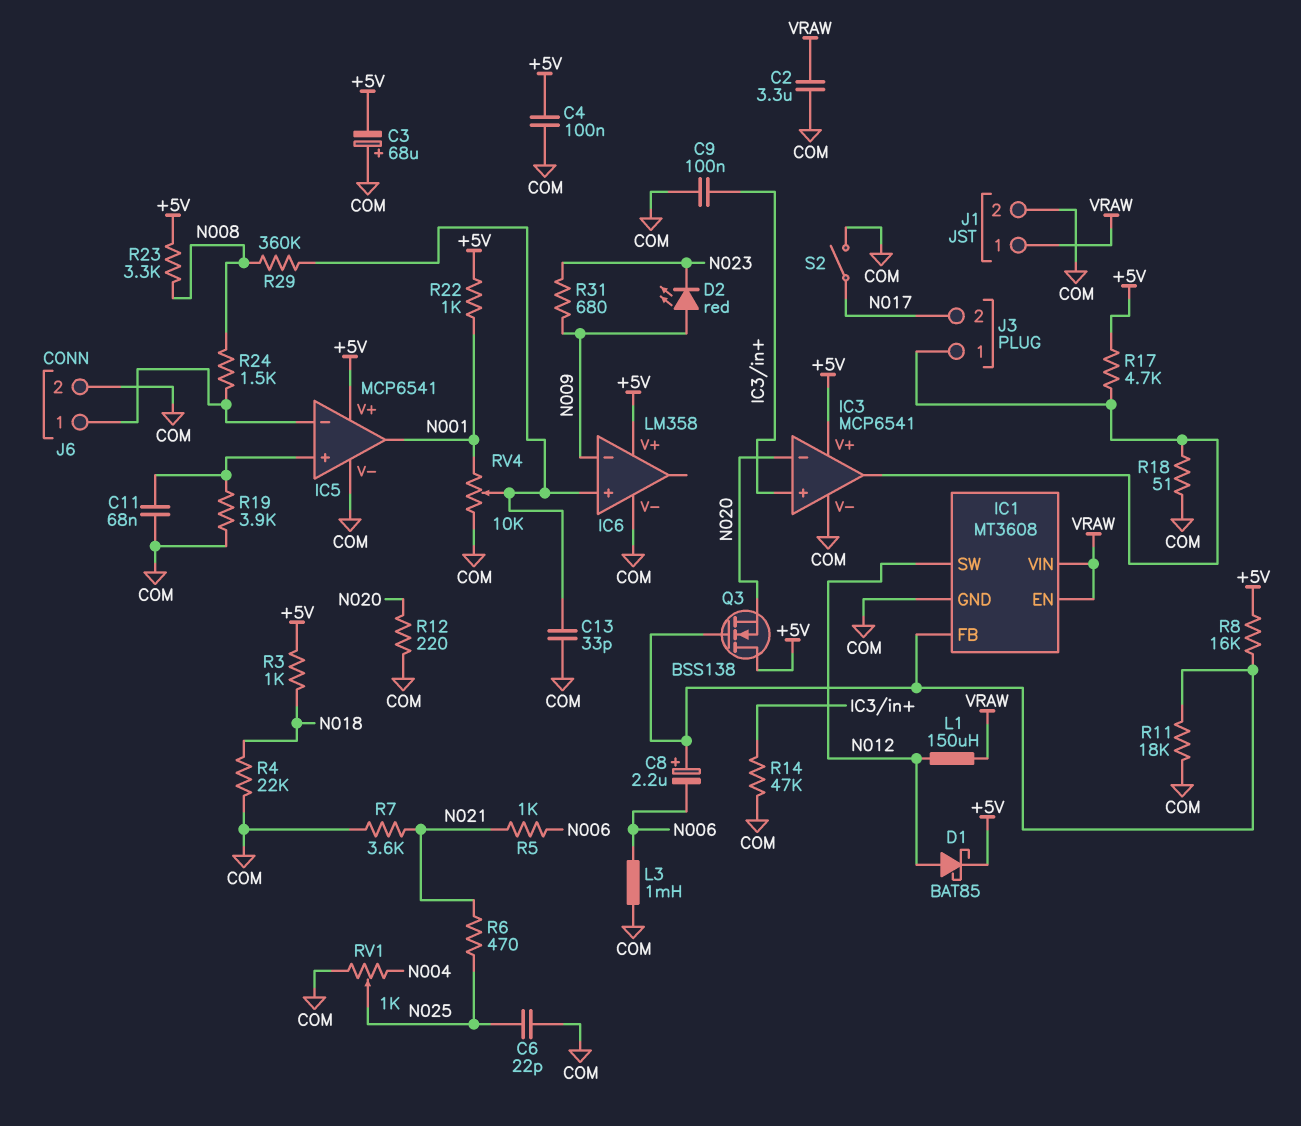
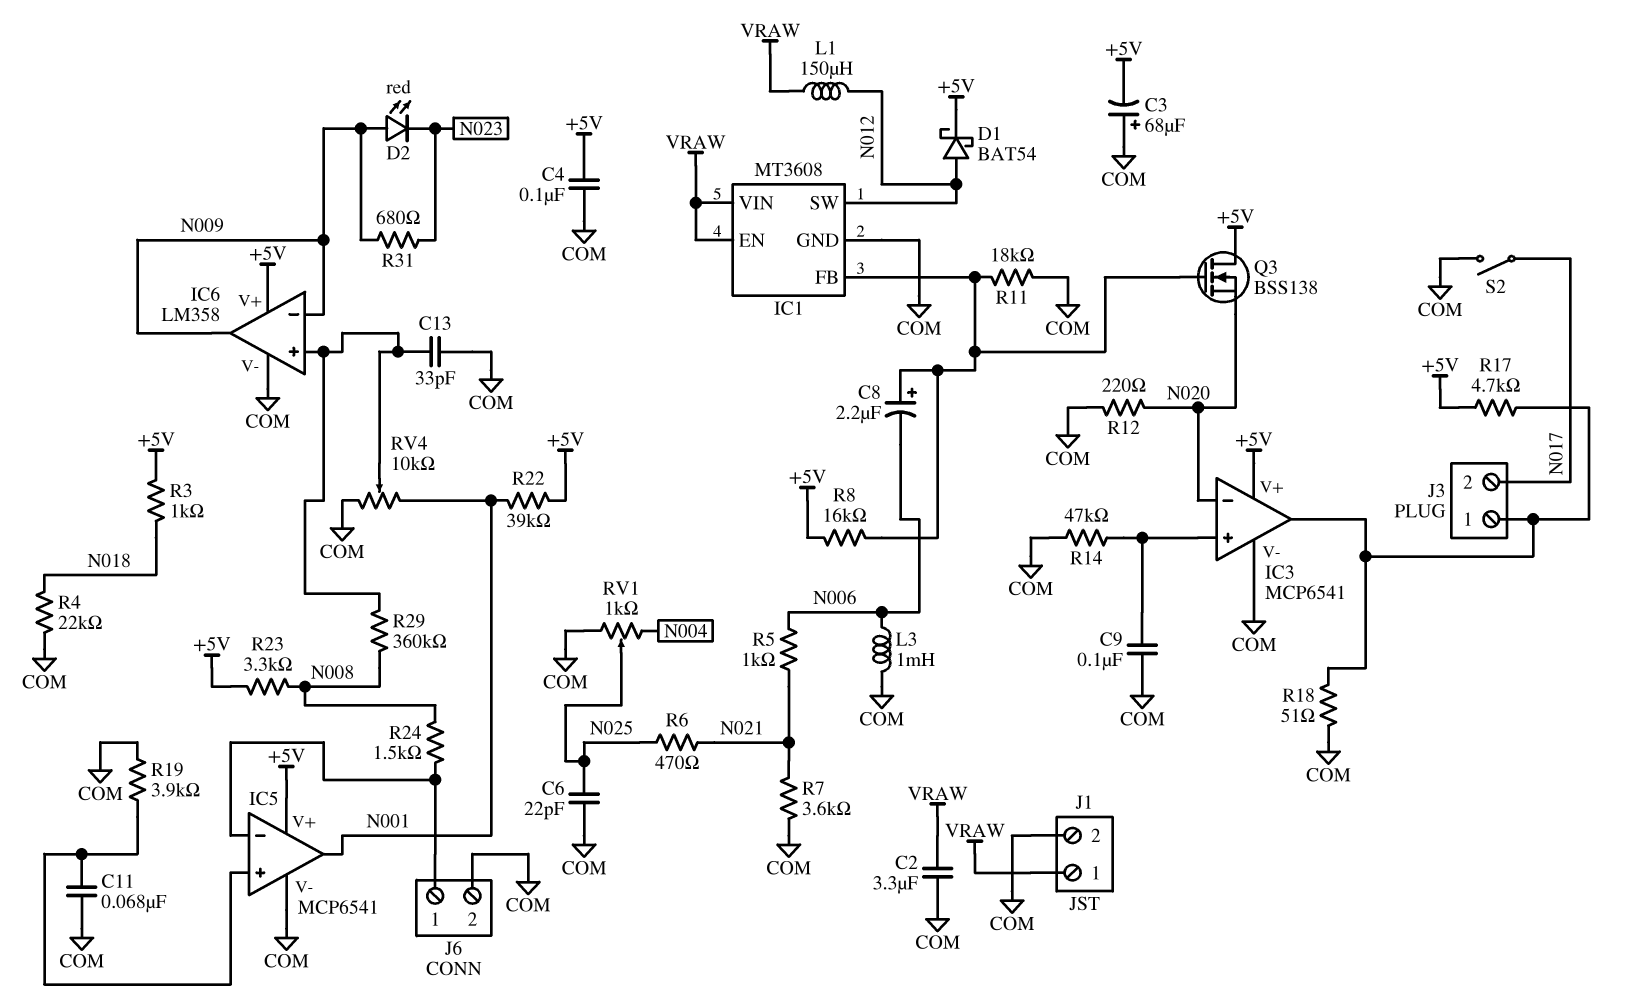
D1: schottky BAT85 (A N012, K +5V) -> schottky BAT54 (A N012, K +5V)
IC6 pin out: none -> N009
R22: 1k (+5V, N001) -> 39k (+5V, N001)

